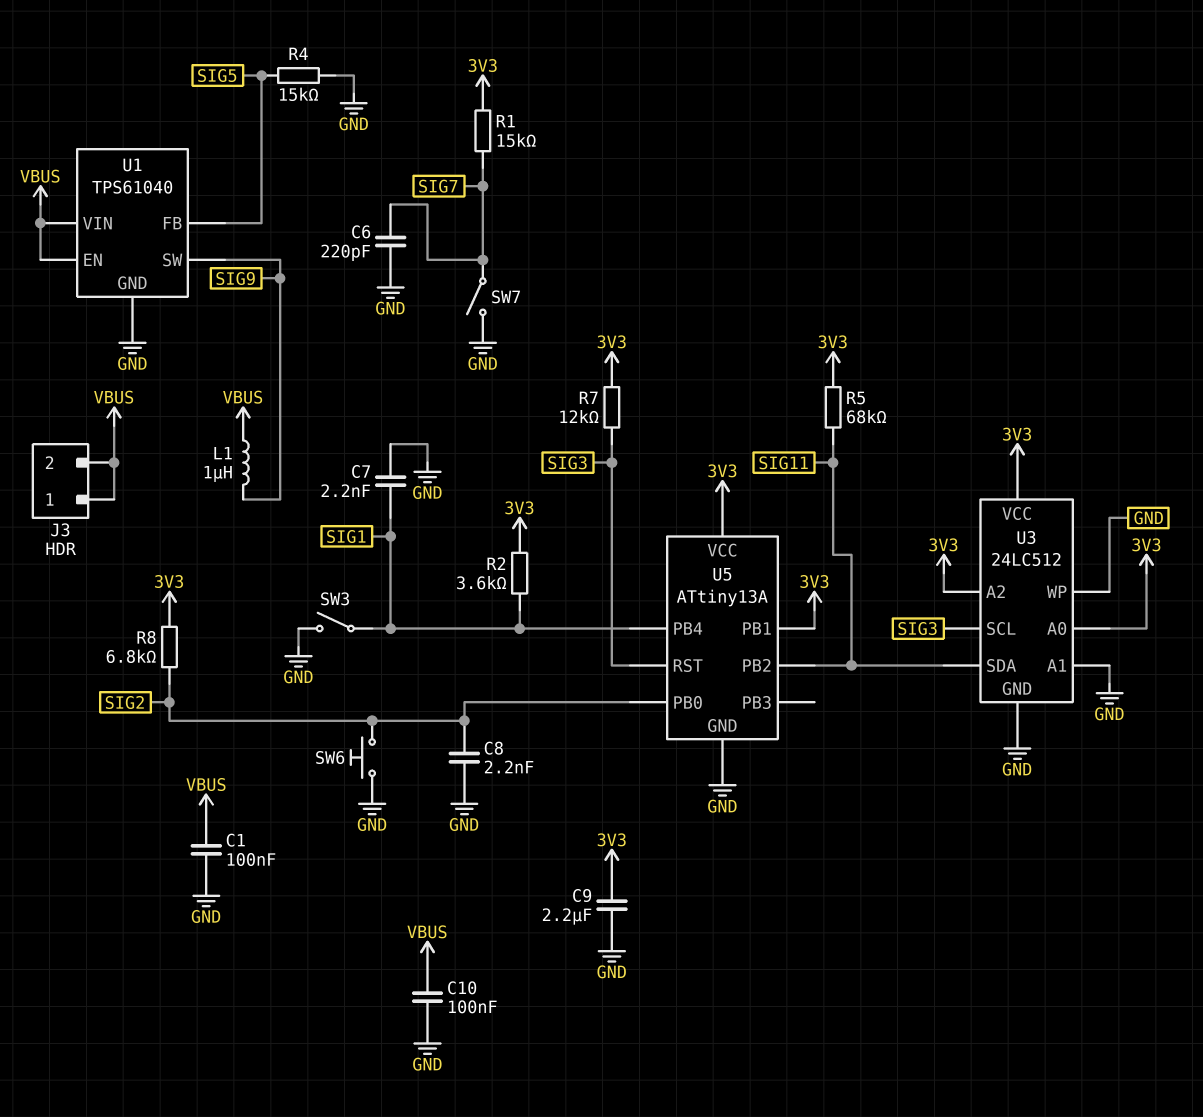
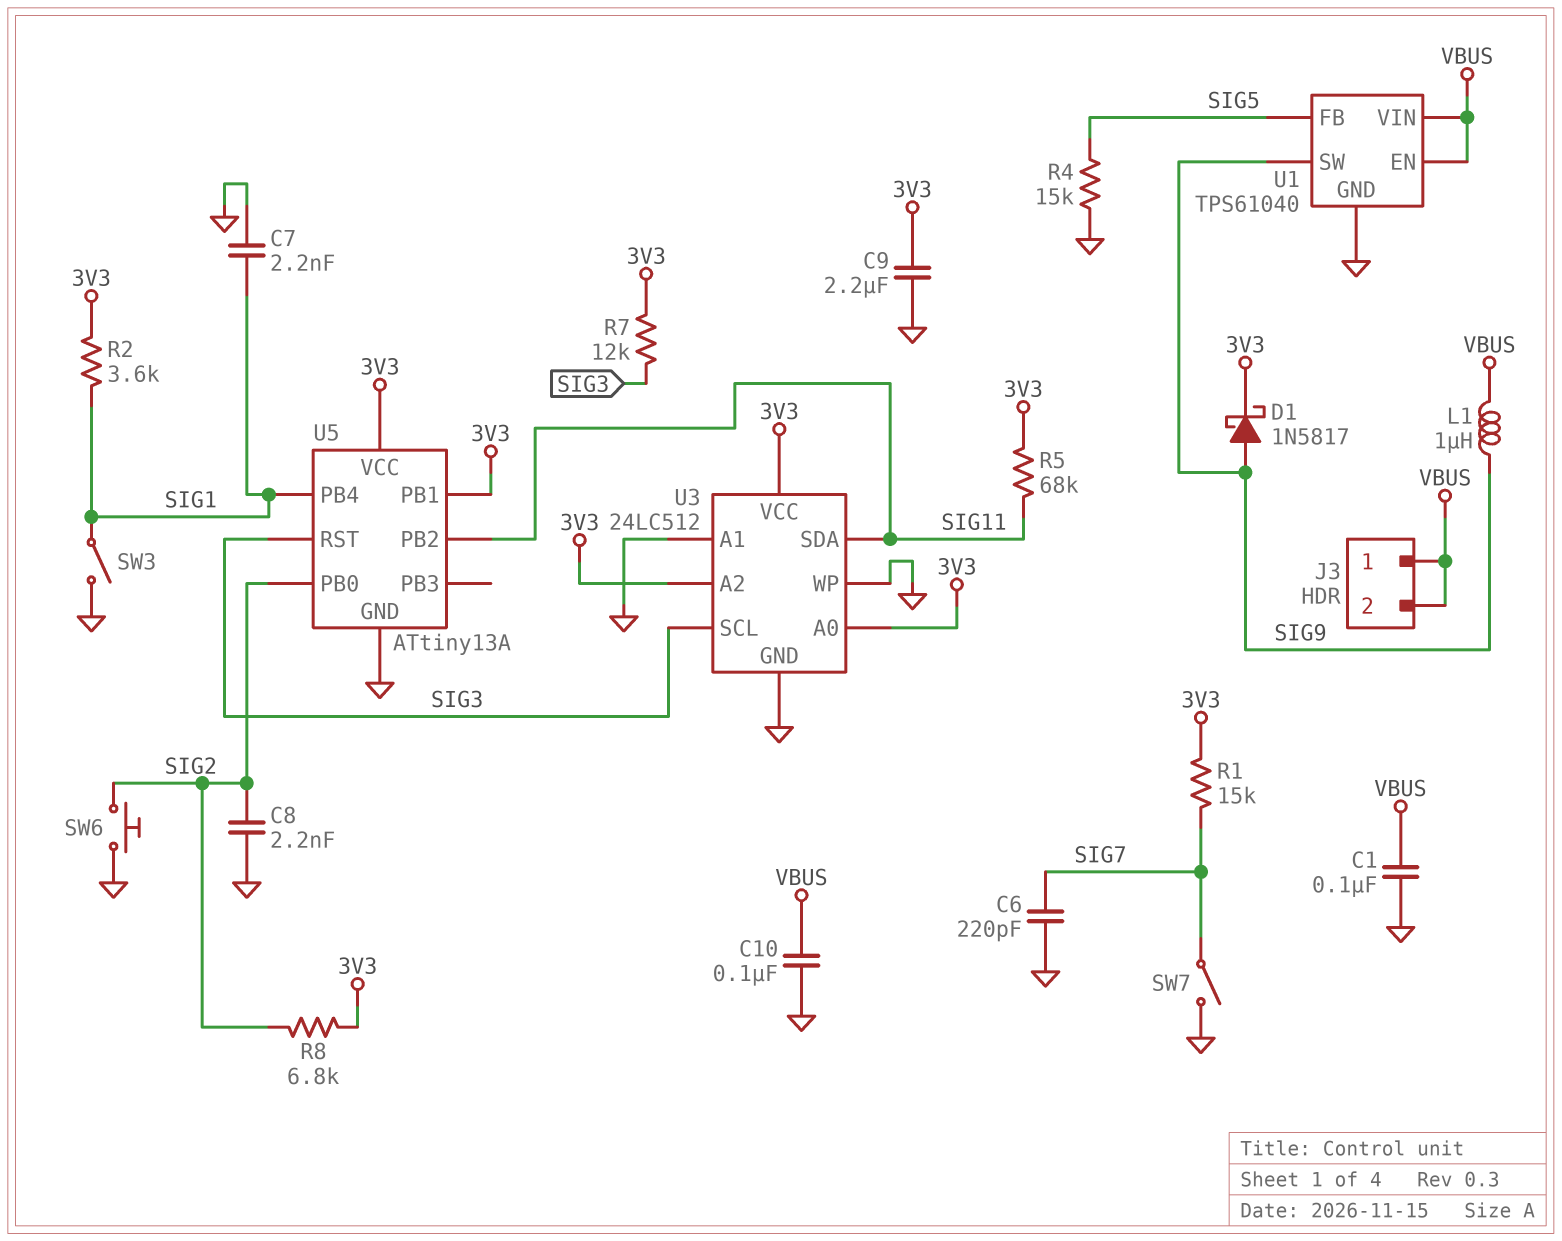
D1: none -> schottky 1N5817 (A SIG9, K 3V3)

